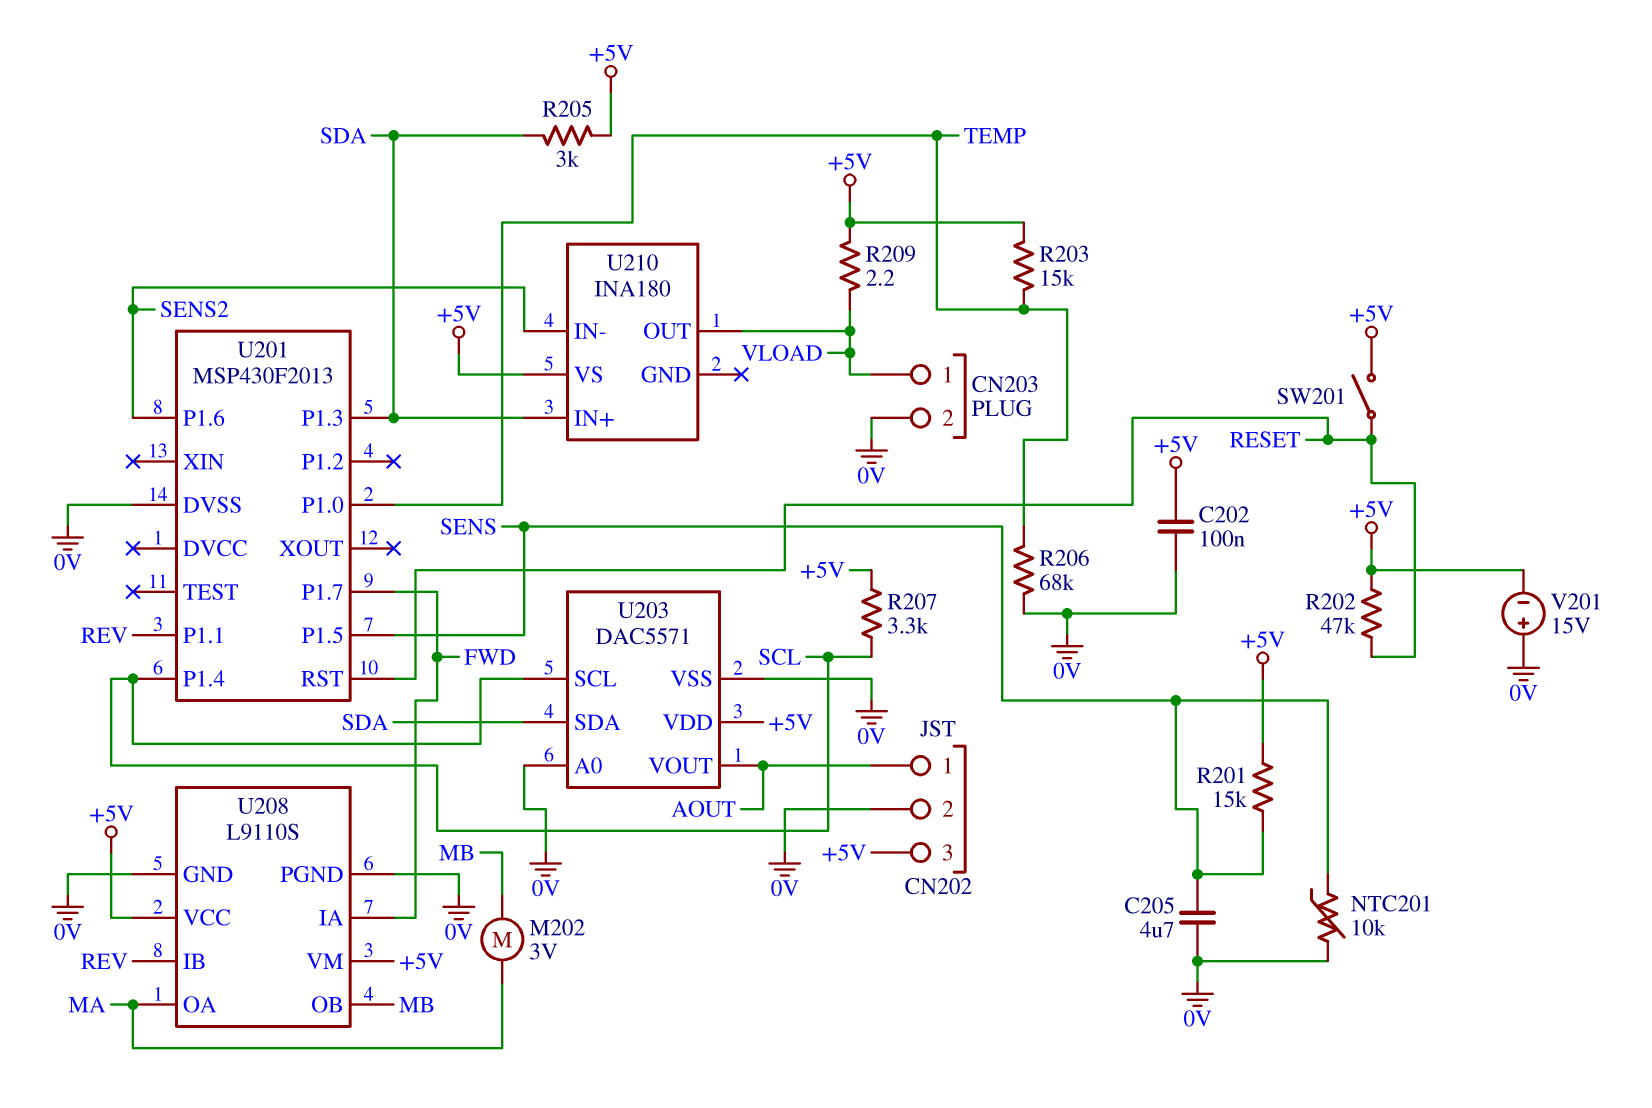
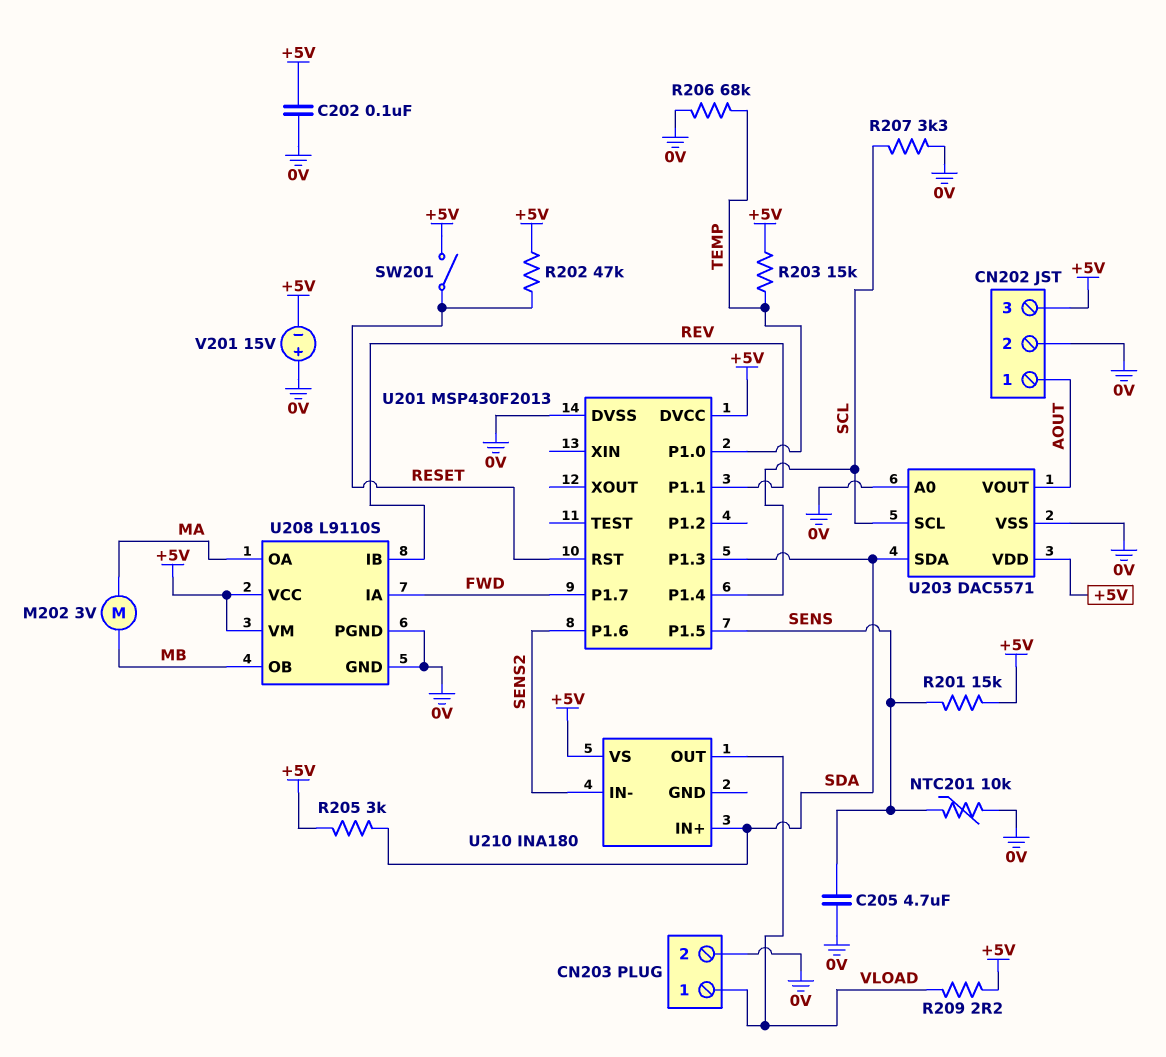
R207: 3.3k (+5V, SCL) -> 3.3k (0V, SCL)
U201 pin DVCC: none -> +5V

